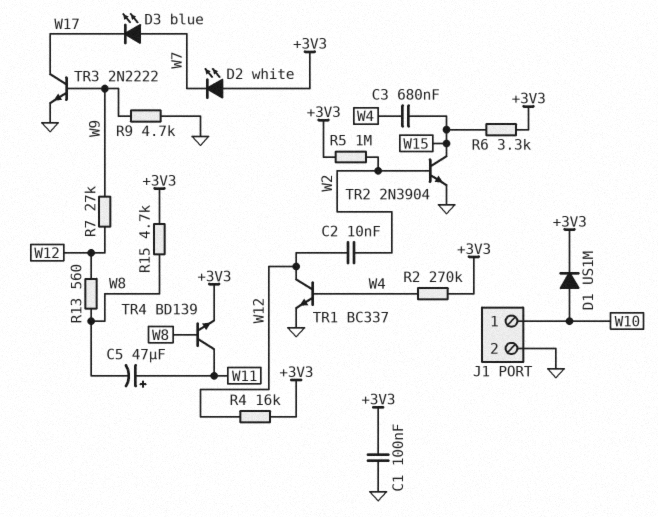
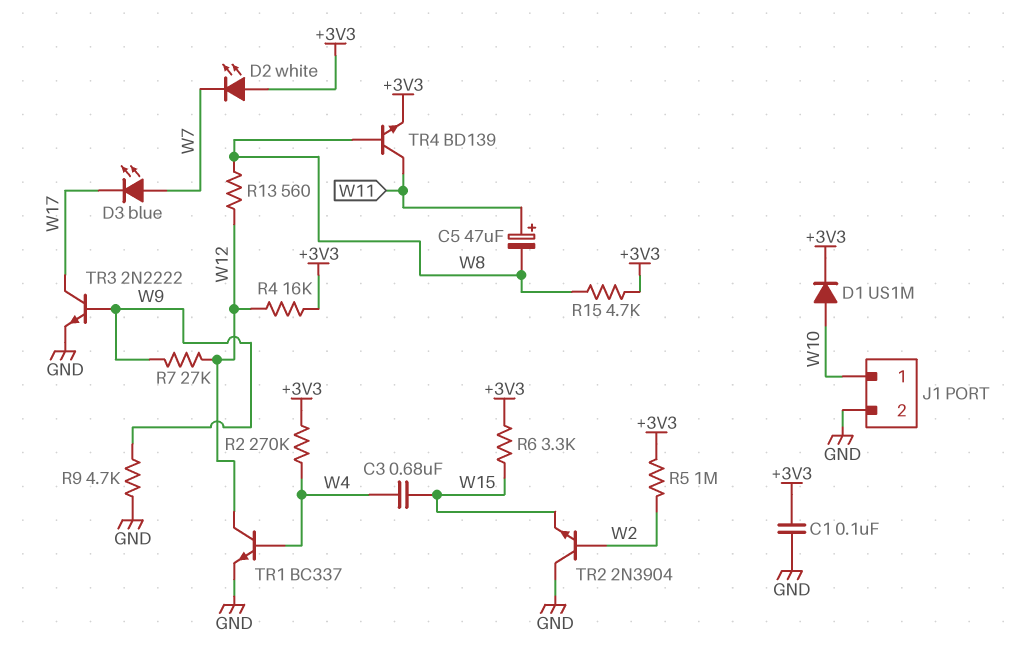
C2: 10nF (W2, W12) -> none
TR2: NPN 2N3904 (B W2, C W15, E GND) -> NPN 2N3904 (B W2, C GND, E W15)

